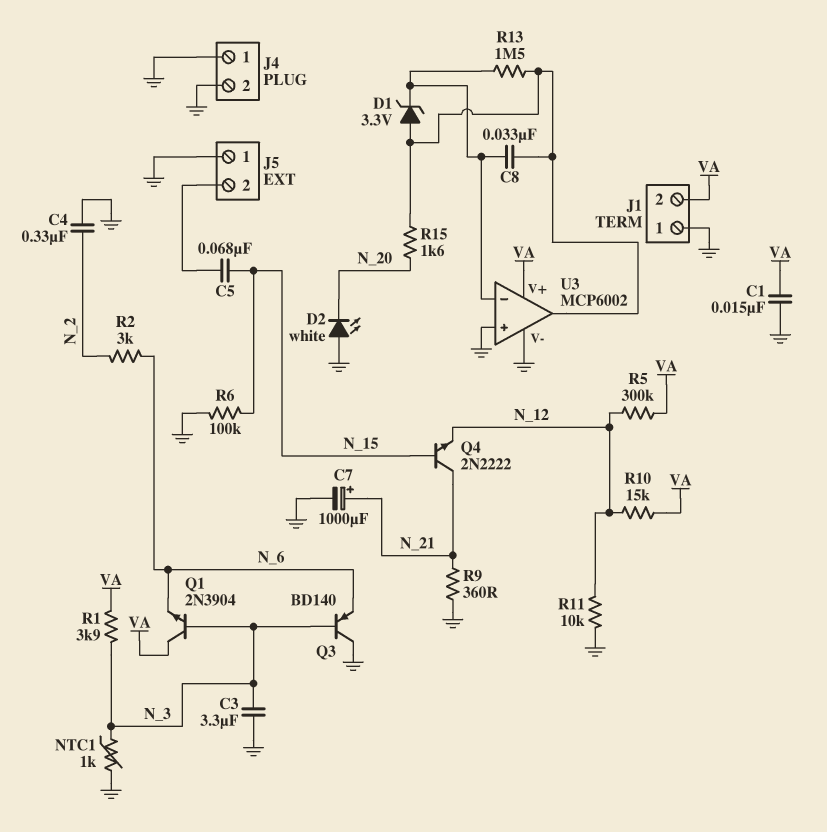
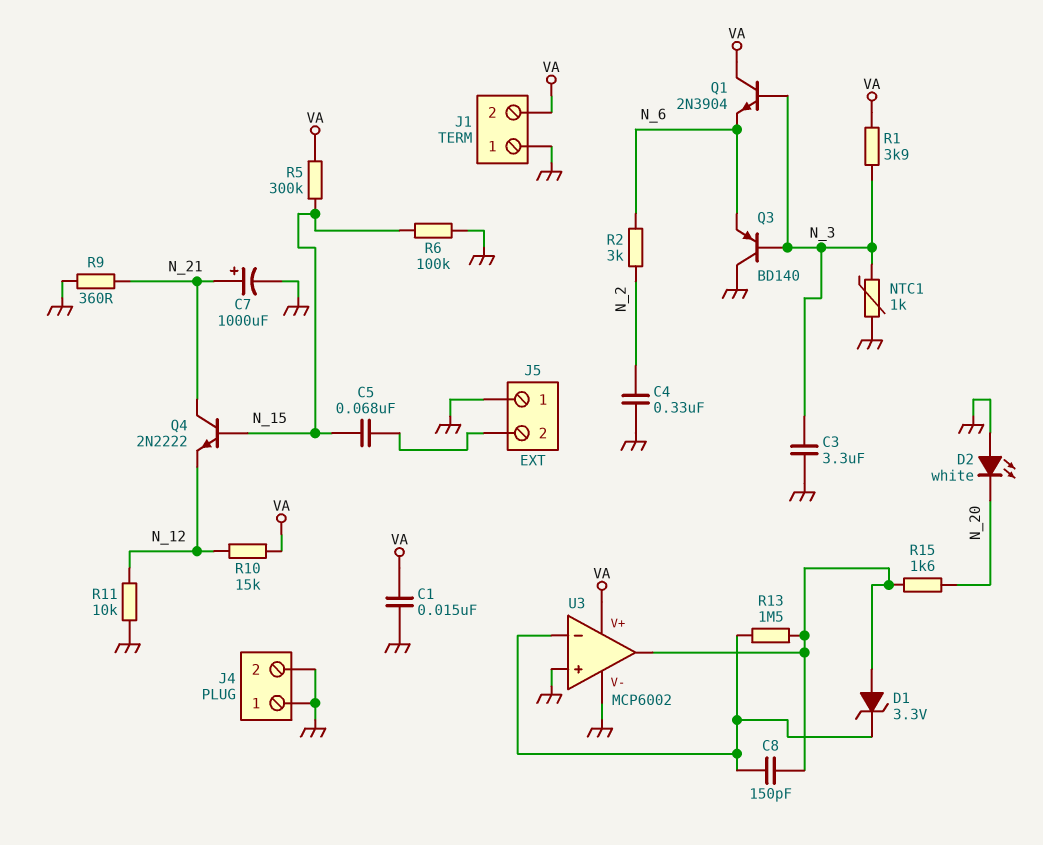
C8: 33nF (U3/in-, U3/out) -> 150pF (U3/in-, U3/out)
R5: 300k (N_12, VA) -> 300k (N_15, VA)

